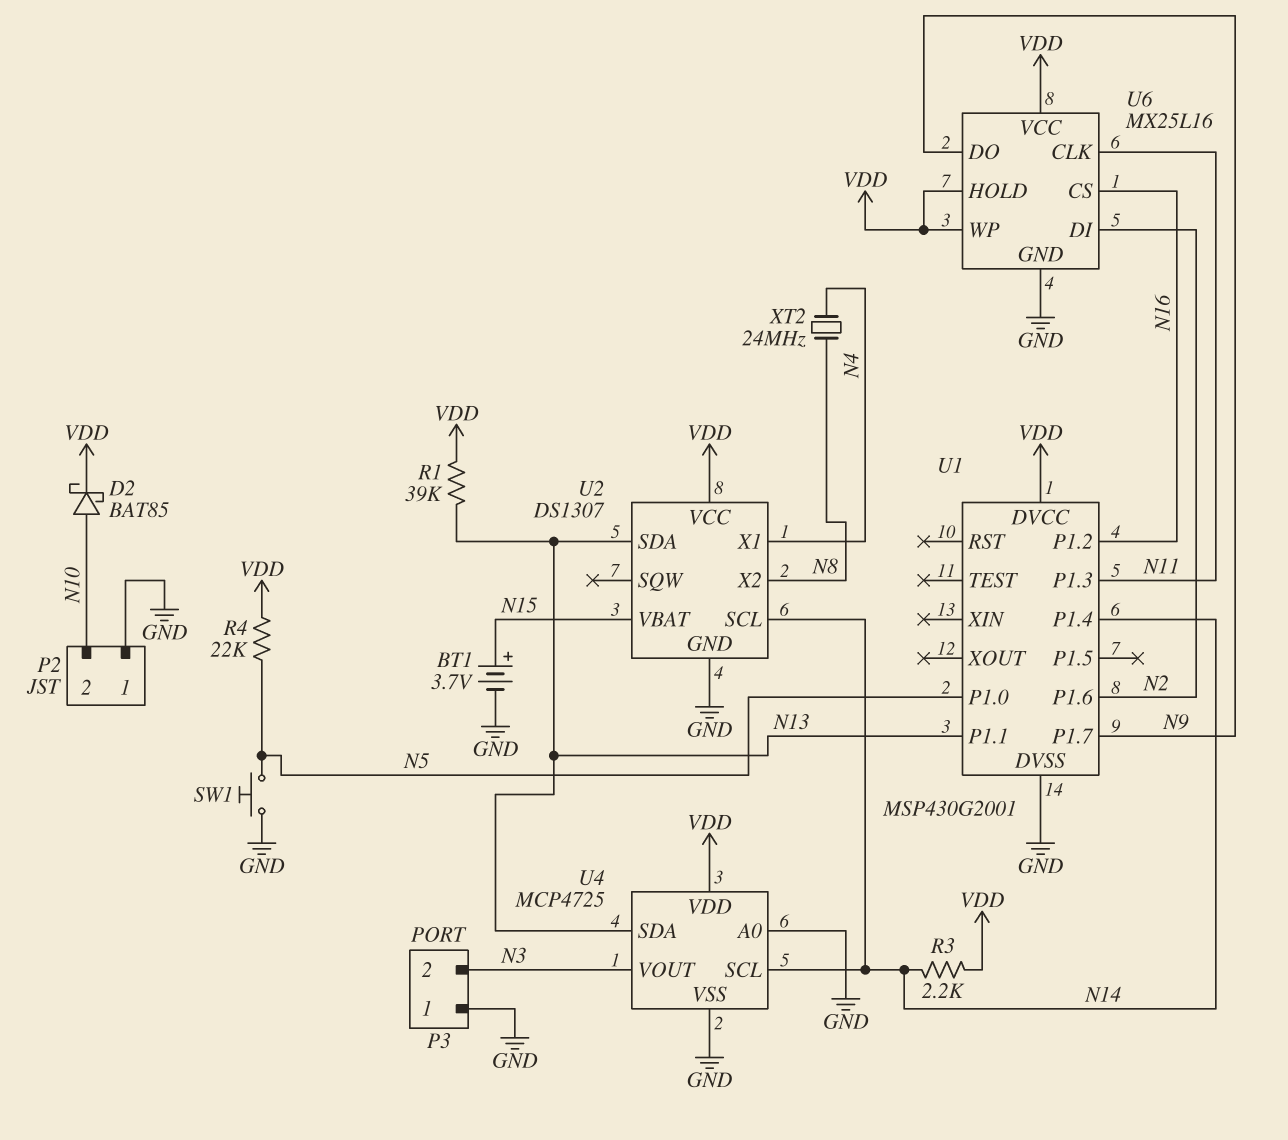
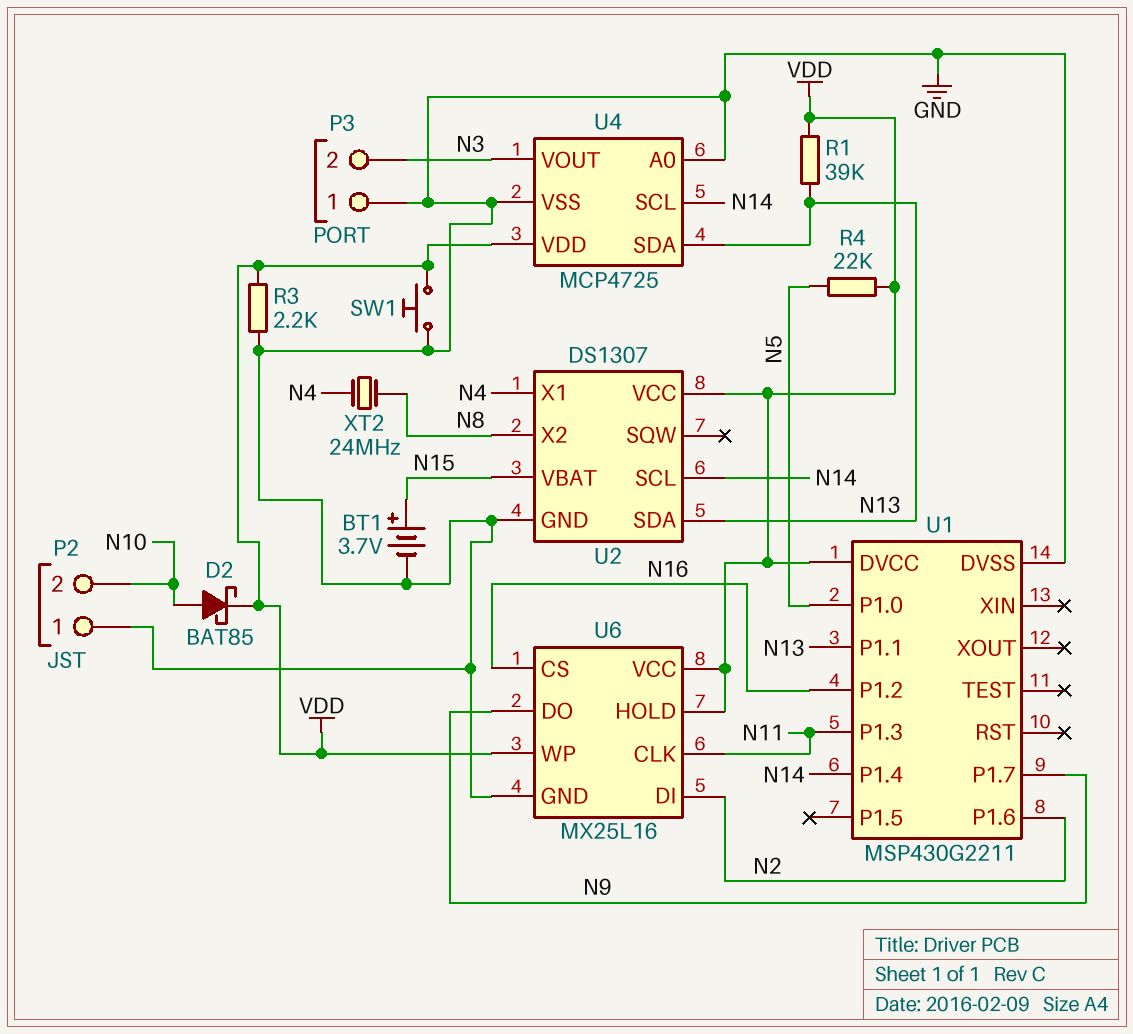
R3: 2.2k (N14, VDD) -> 2.2k (GND, VDD)
SW1: button (GND, N5) -> button (GND, VDD)
U1: MSP430G2001 -> MSP430G2211

